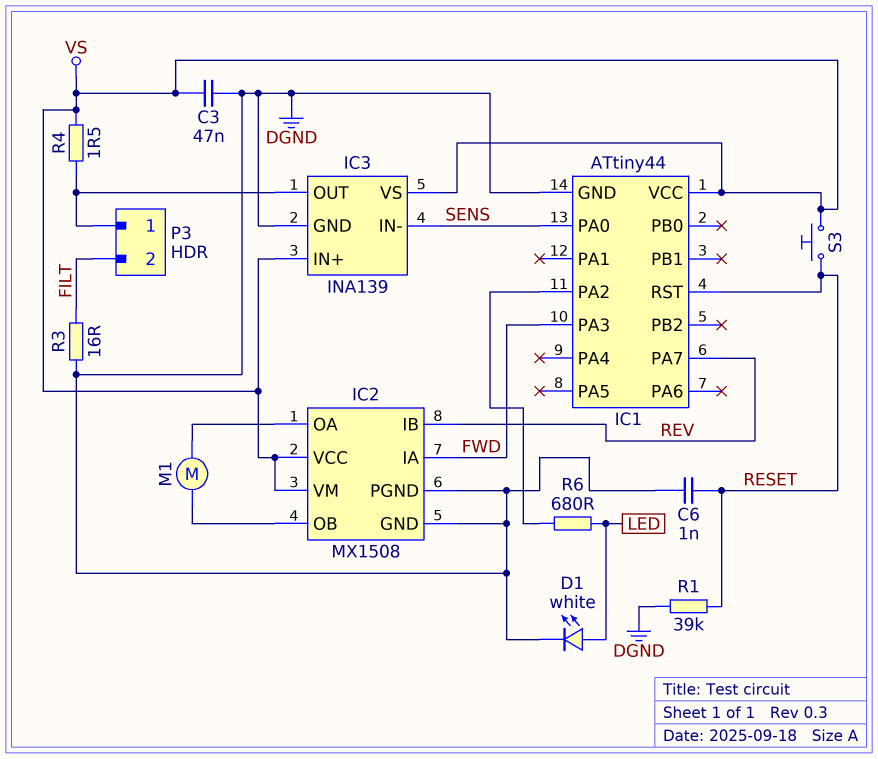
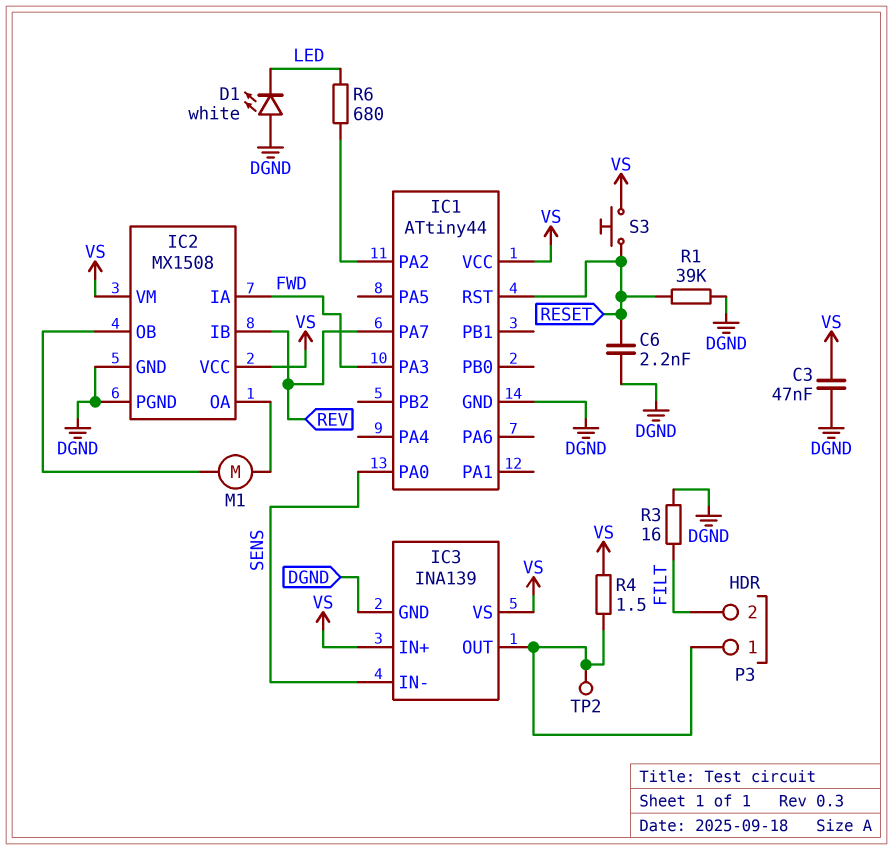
C6: 1nF (DGND, RESET) -> 2.2nF (DGND, RESET)
D1: LED white (A LED, K DGND) -> LED white (A DGND, K LED)
TP2: none -> test point (IC3/OUT)

